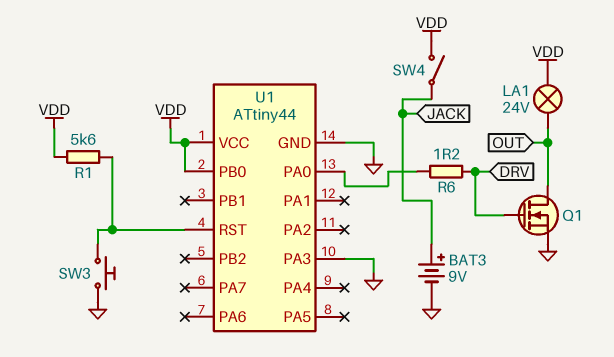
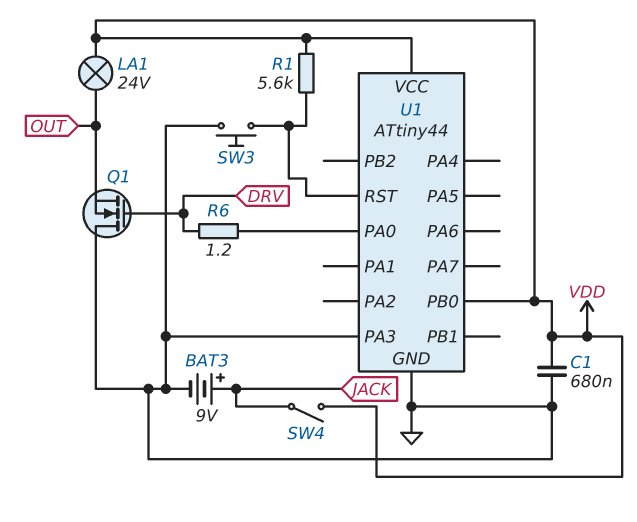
C1: none -> 680nF (GND, VDD)
Q1: NMOS (G DRV, D OUT, S GND) -> NMOS (G DRV, D GND, S OUT)

